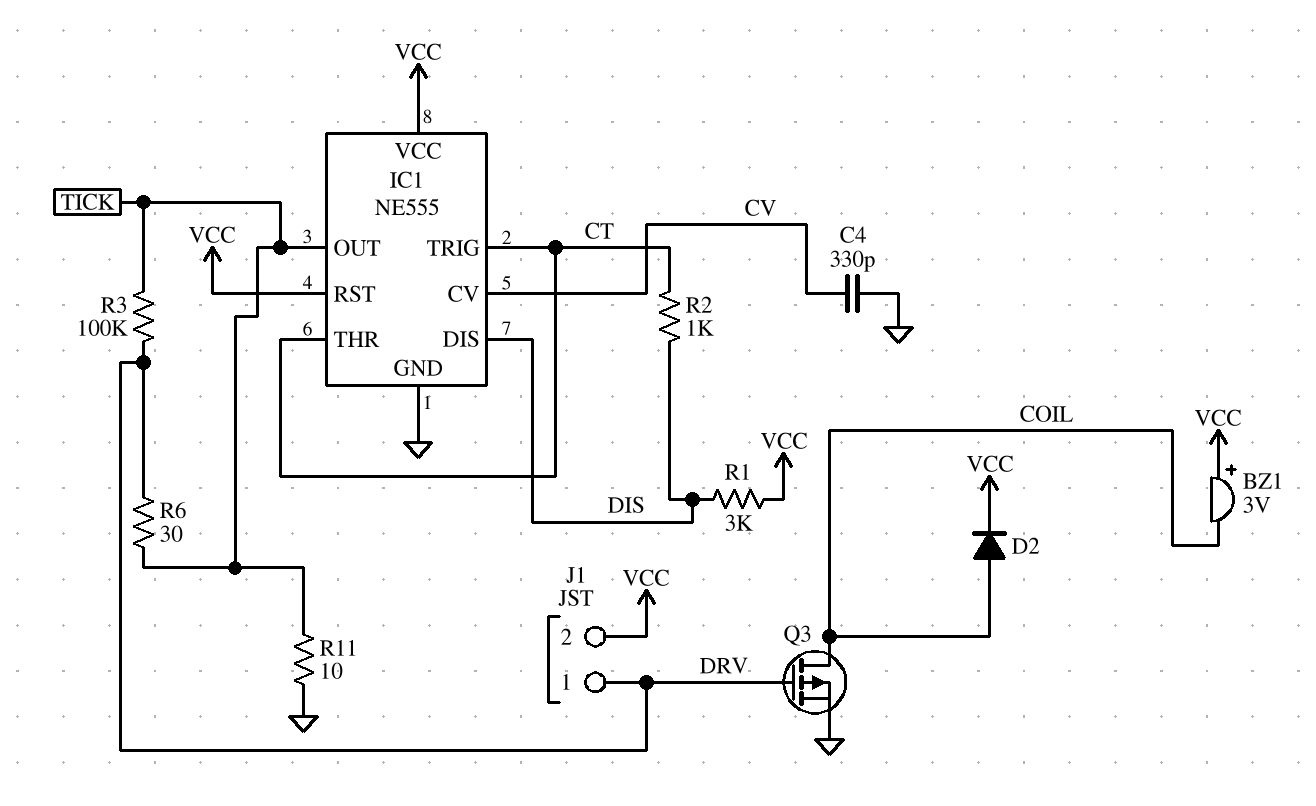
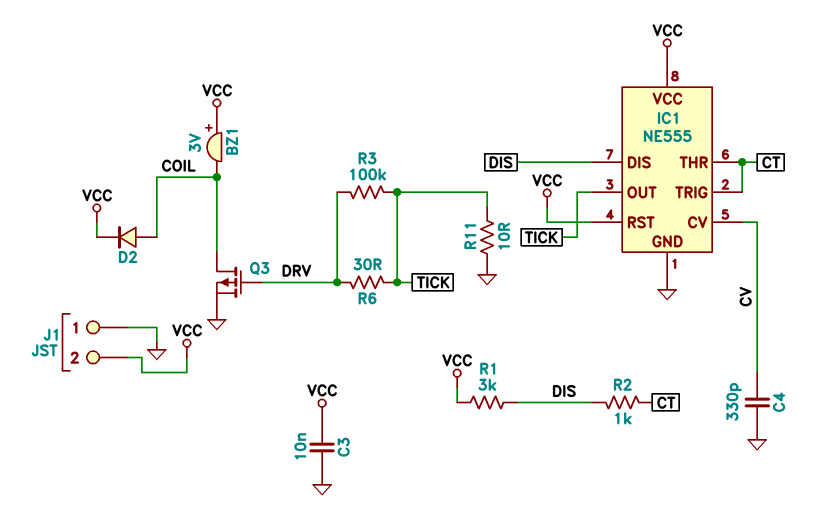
C3: none -> 10nF (GND, VCC)
J1 pin 1: DRV -> GND

